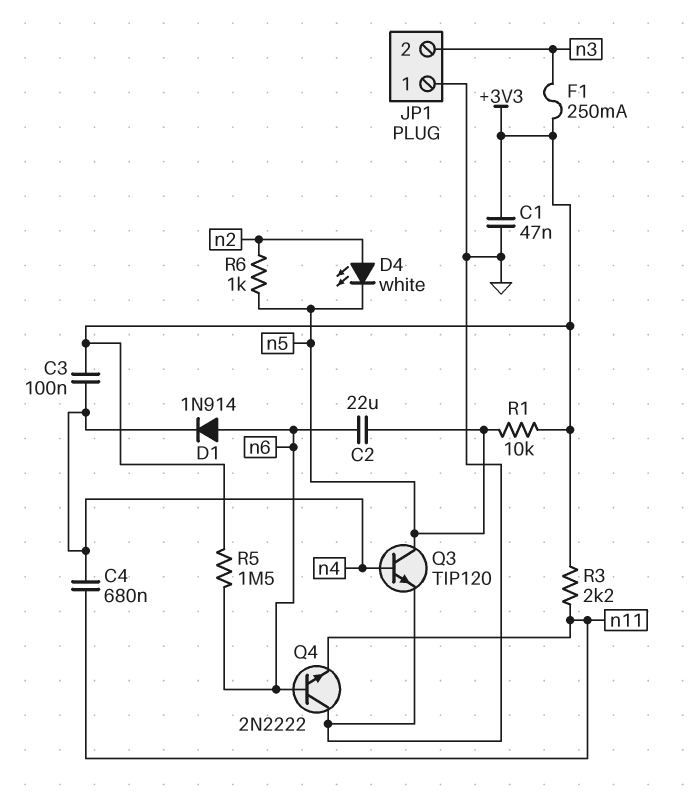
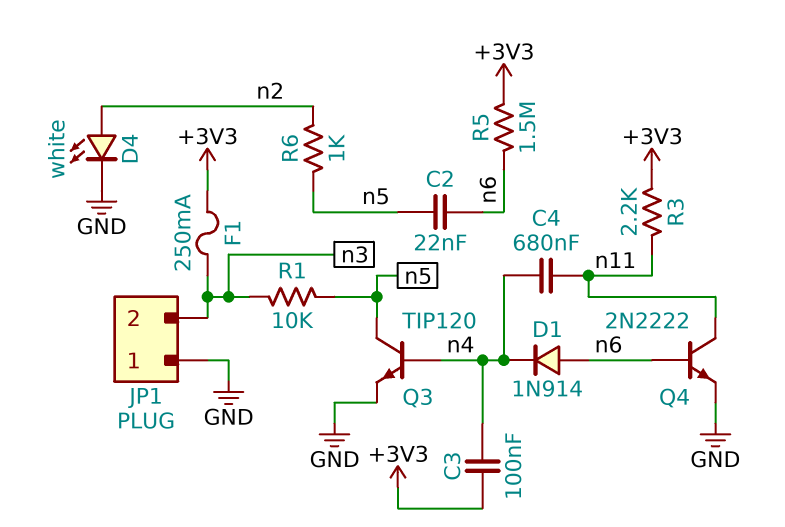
C1: 47nF (+3V3, GND) -> none
C2: 22uF (n5, n6) -> 22nF (n5, n6)
D4: LED white (A n2, K n5) -> LED white (A n2, K GND)
Q4: NPN 2N2222 (B n6, C GND, E n11) -> NPN 2N2222 (B n6, C n11, E GND)
R1: 10k (+3V3, n5) -> 10k (n3, n5)

